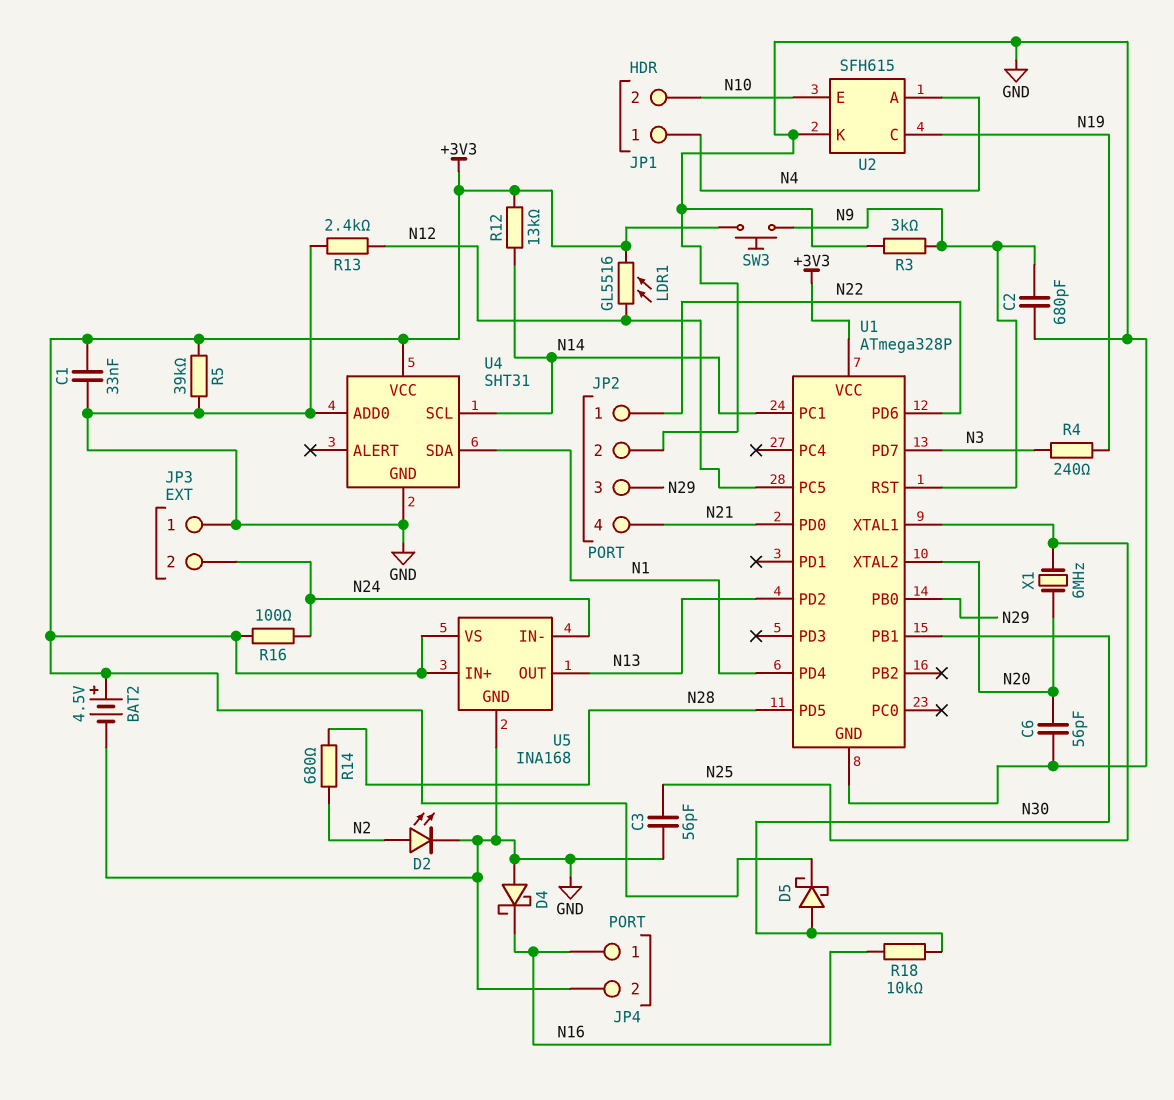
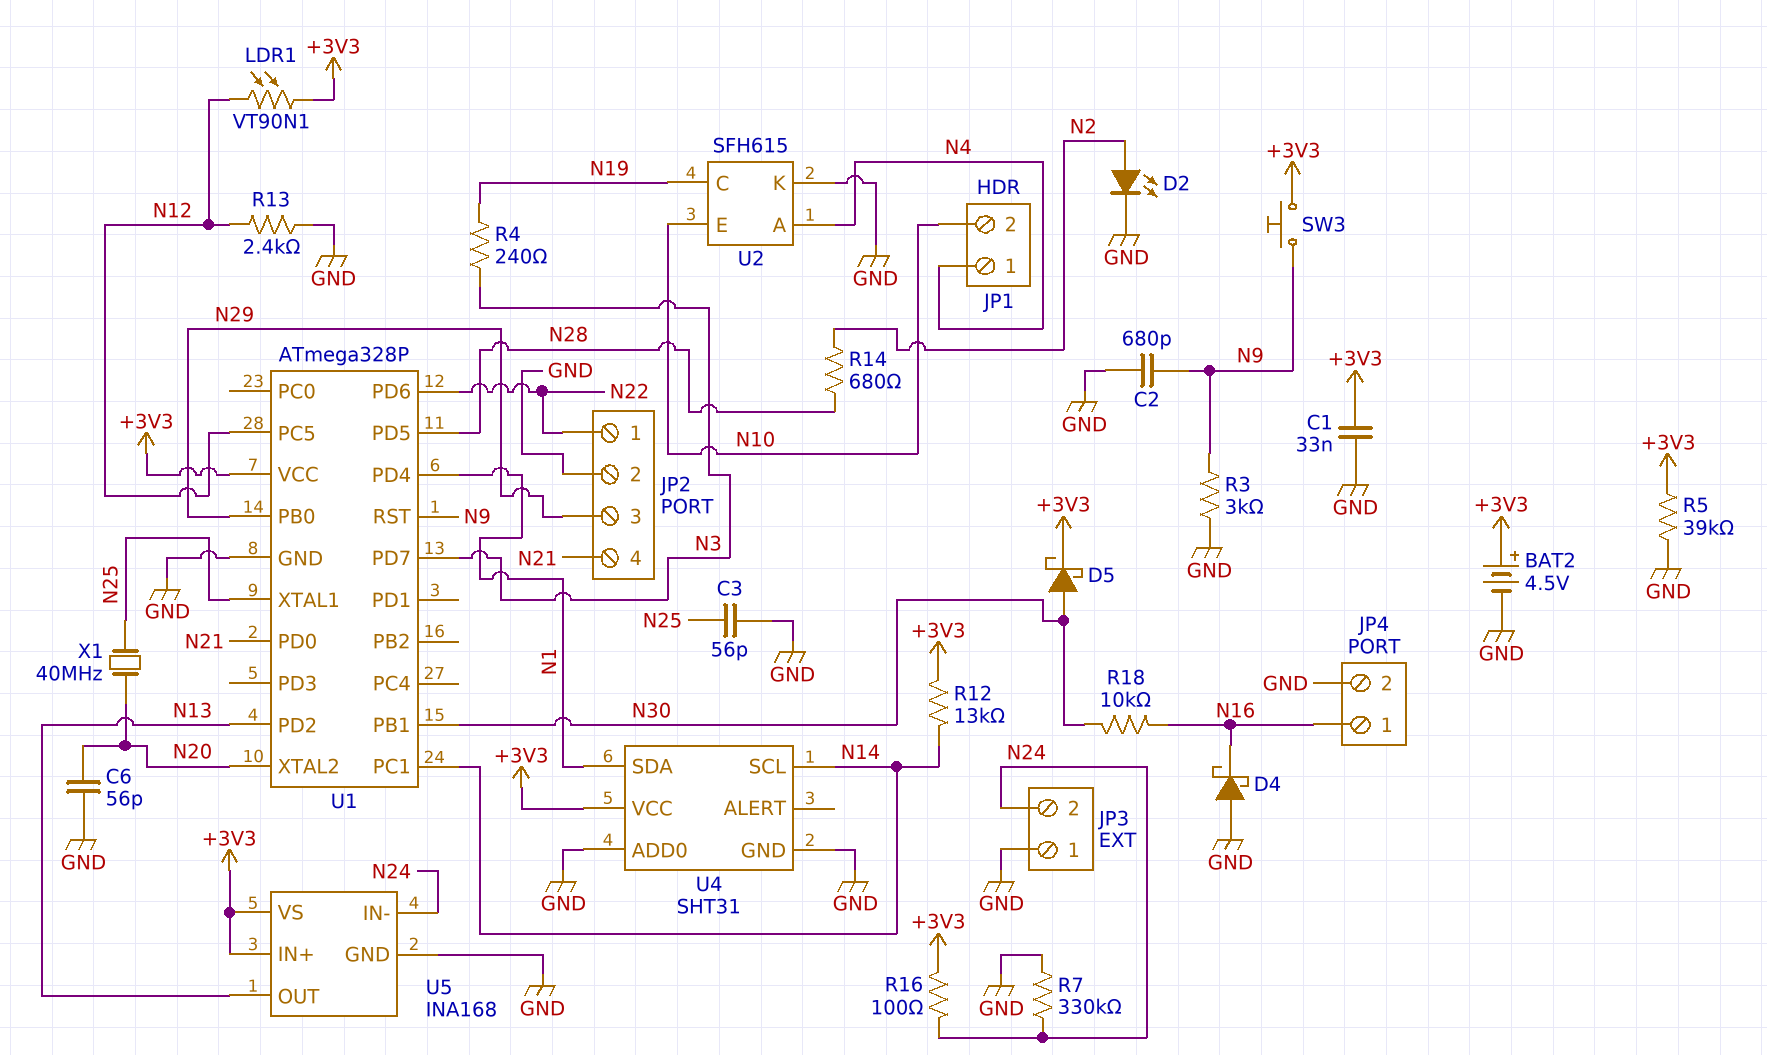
LDR1: GL5516 (+3V3, N12) -> VT90N1 (+3V3, N12)
R7: none -> 330k (GND, N24)
X1: 6MHz (N20, N25) -> 40MHz (N20, N25)

